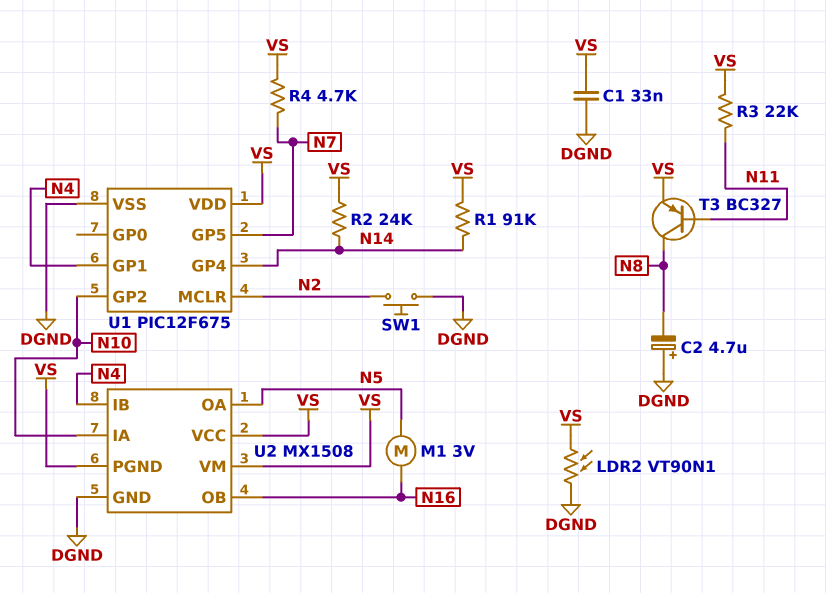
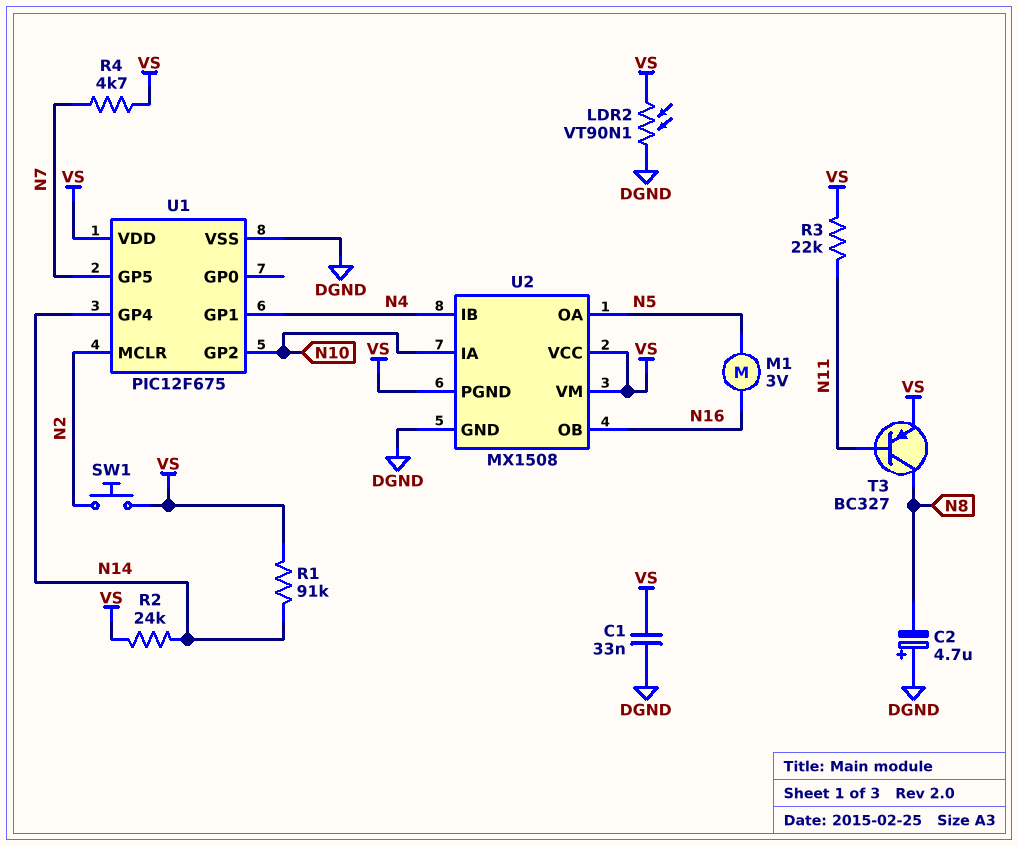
SW1: button (DGND, N2) -> button (N2, VS)

